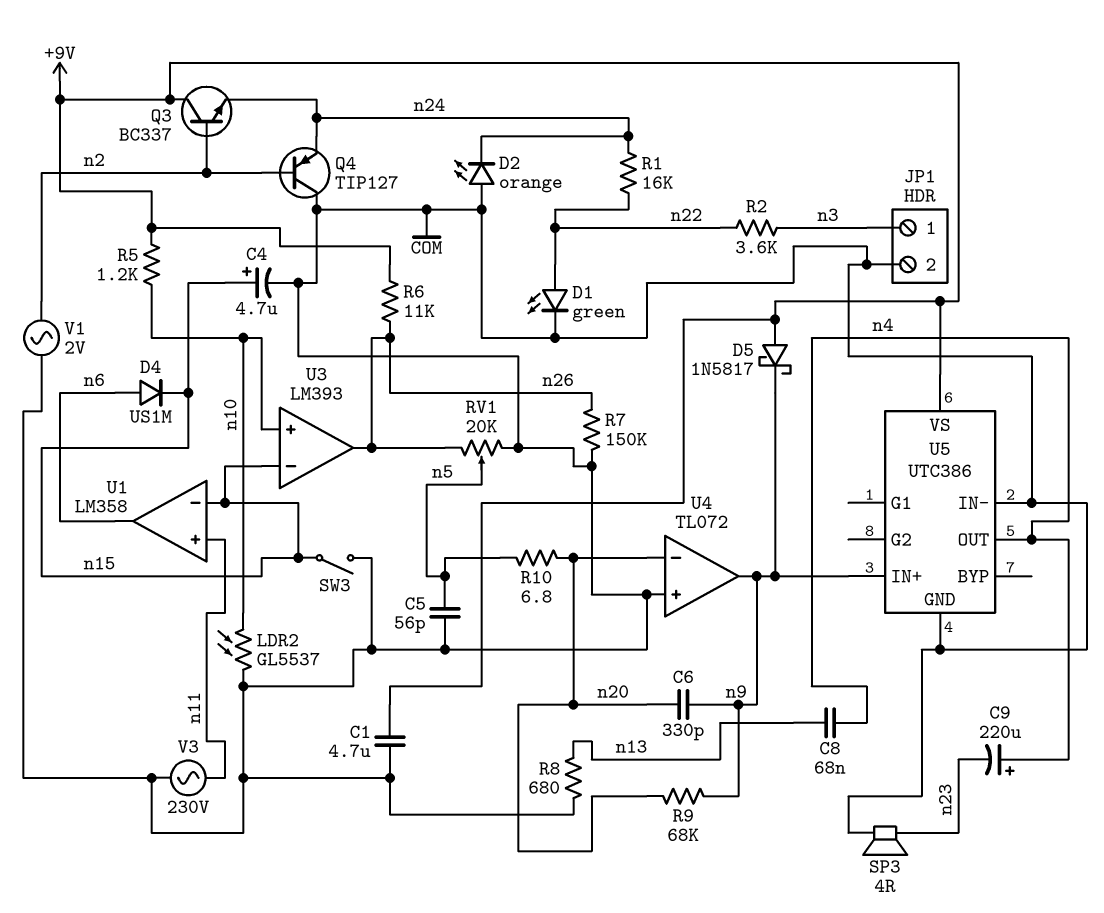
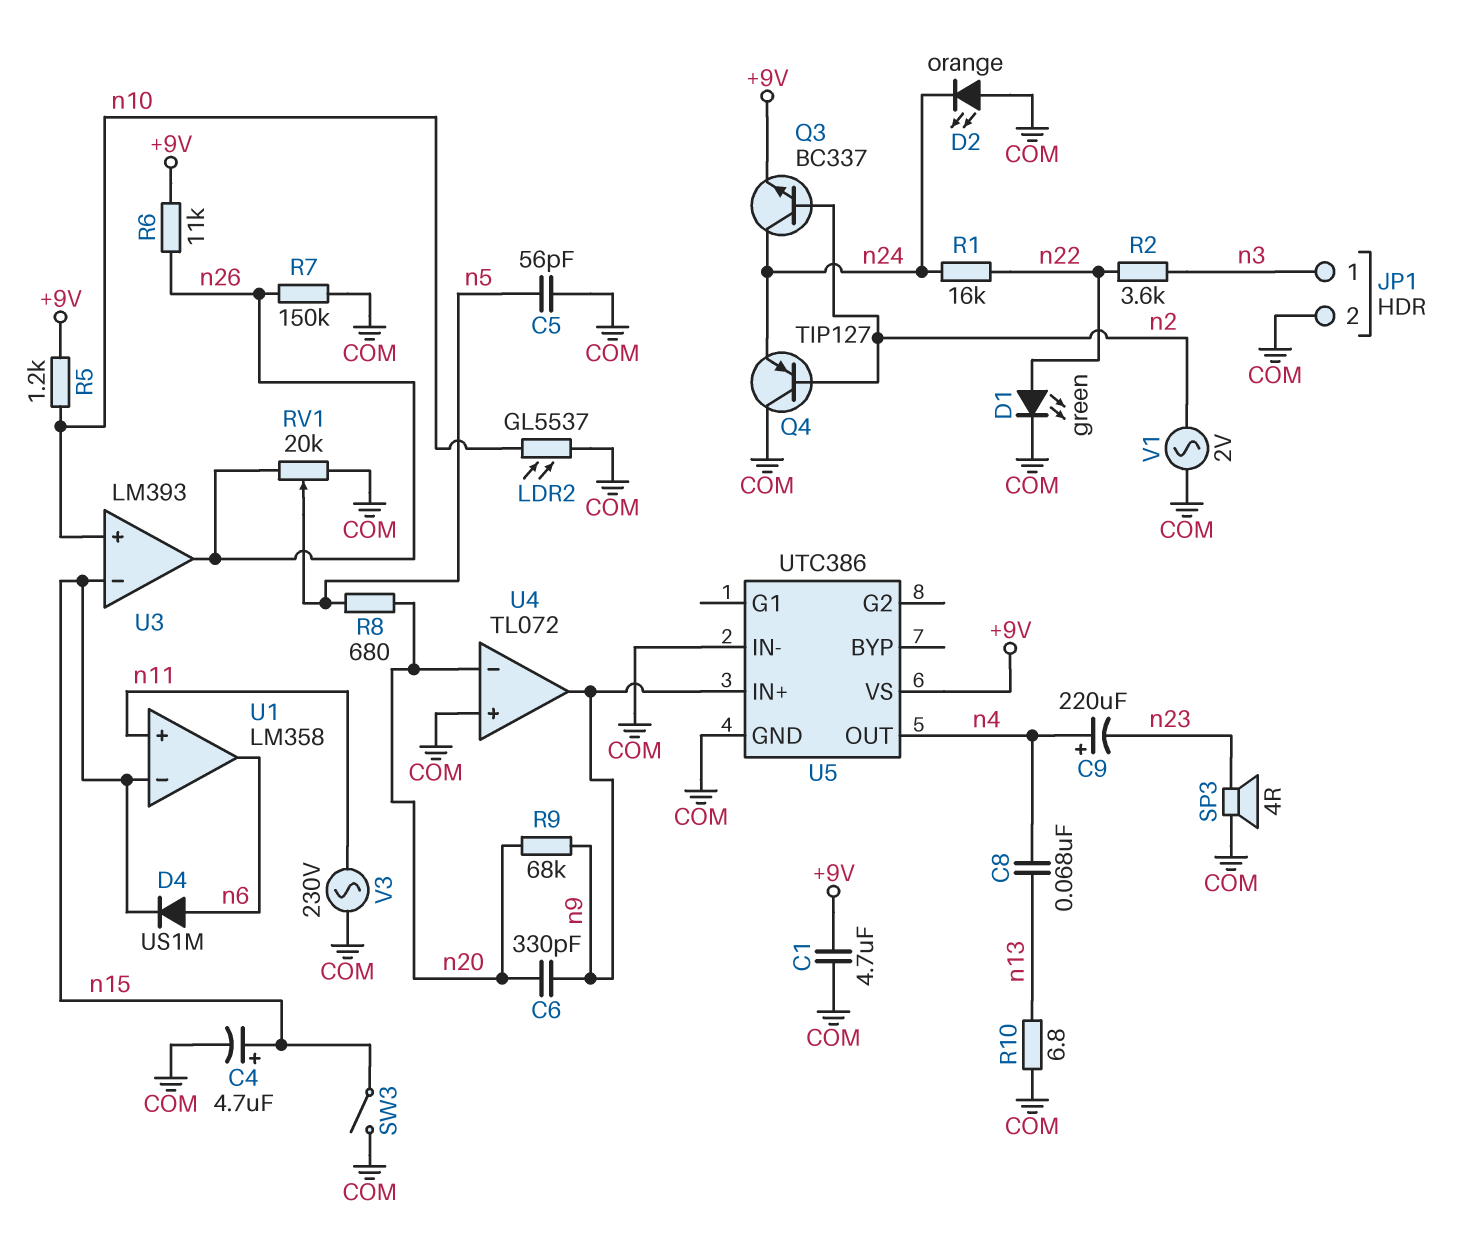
D5: schottky 1N5817 (A +9V, K n9) -> none
Q3: NPN BC337 (B n2, C +9V, E n24) -> NPN BC337 (B n2, C n24, E +9V)
R8: 680 (COM, n13) -> 680 (n5, n20)
R10: 6.8 (n5, n20) -> 6.8 (COM, n13)

